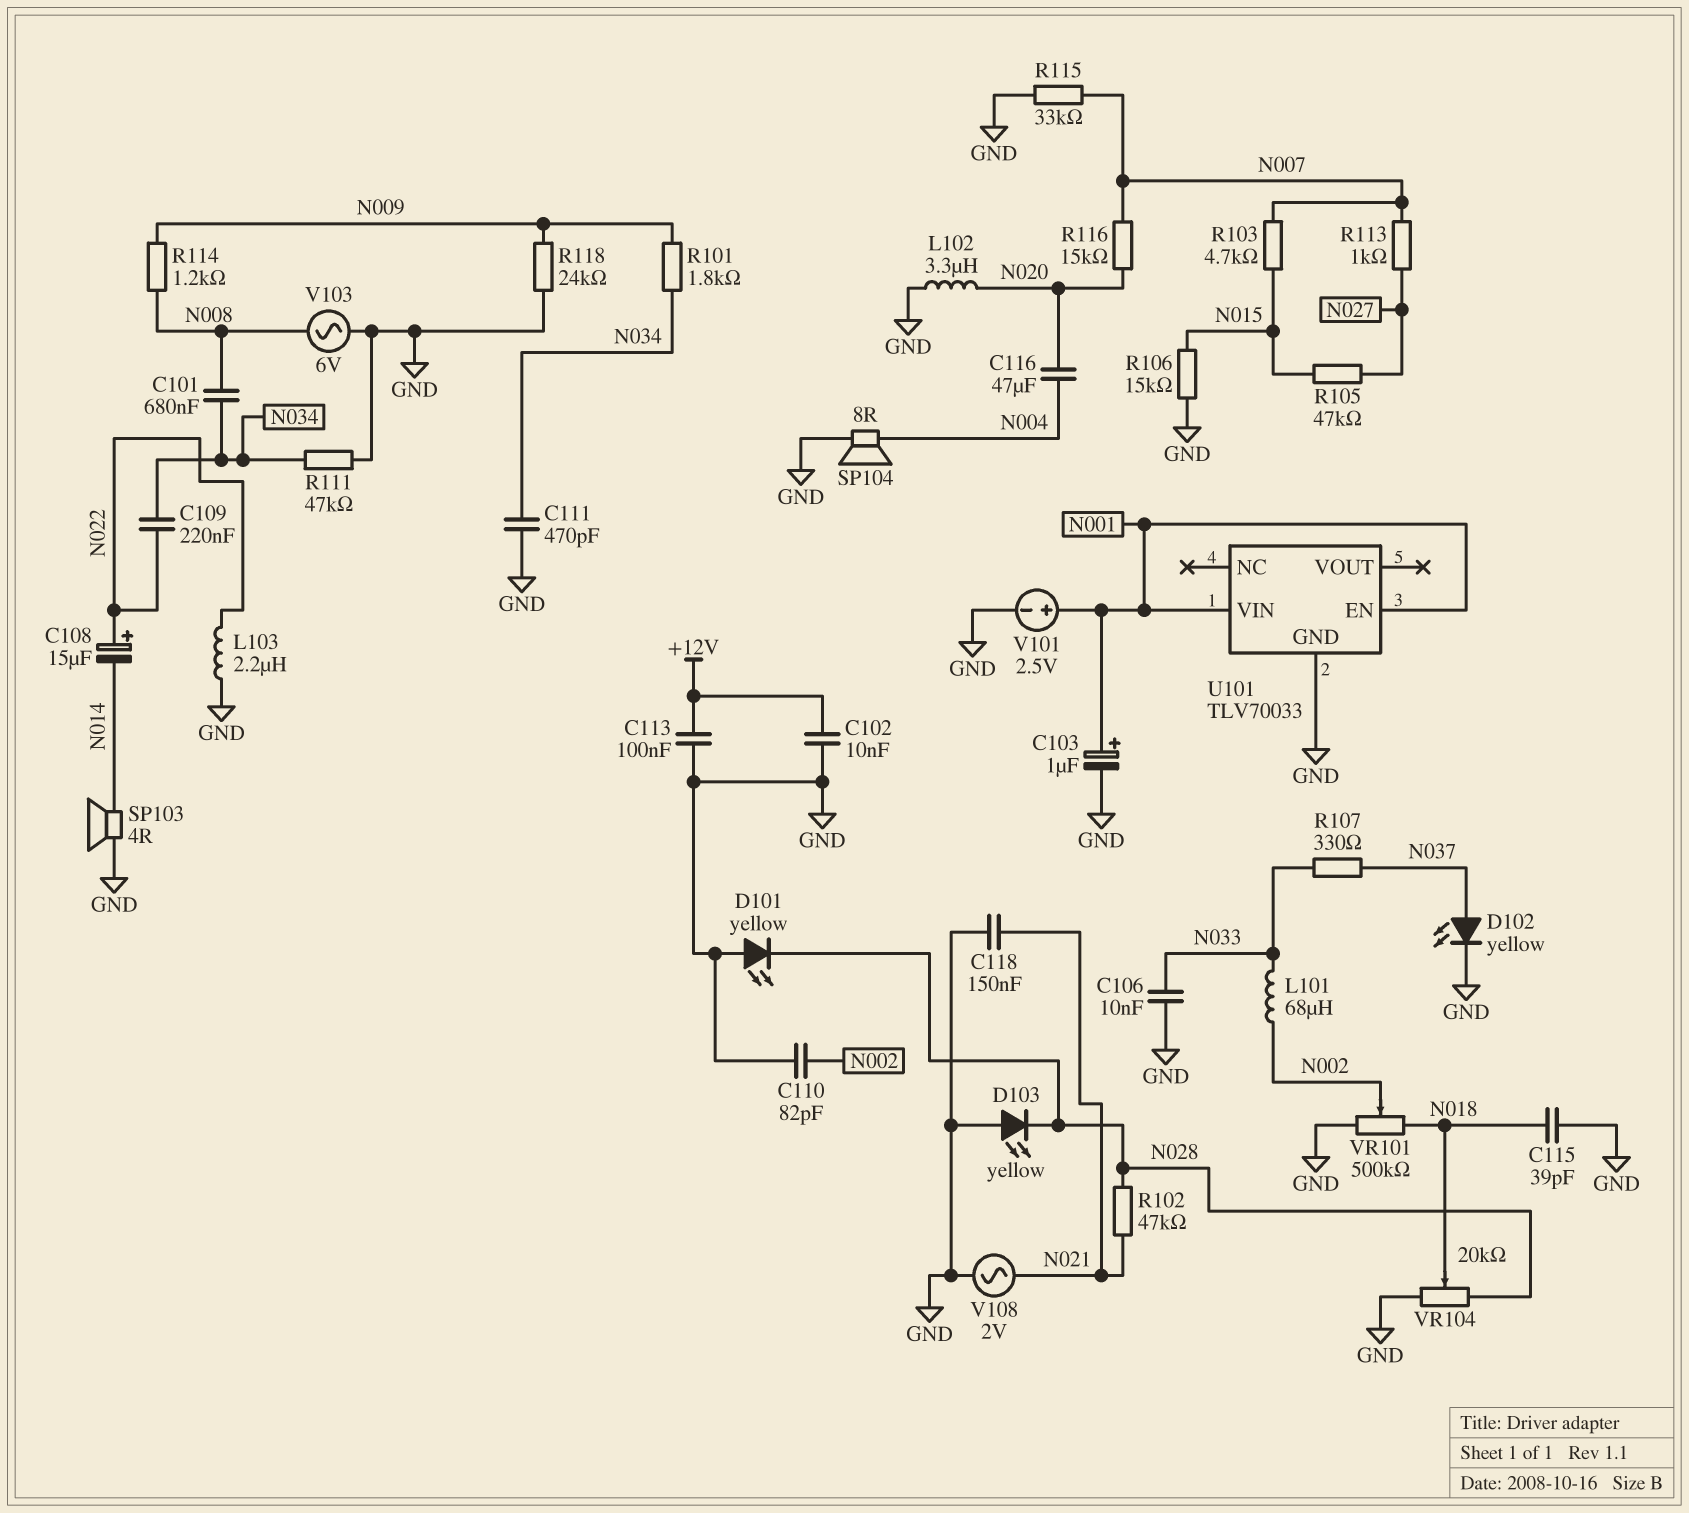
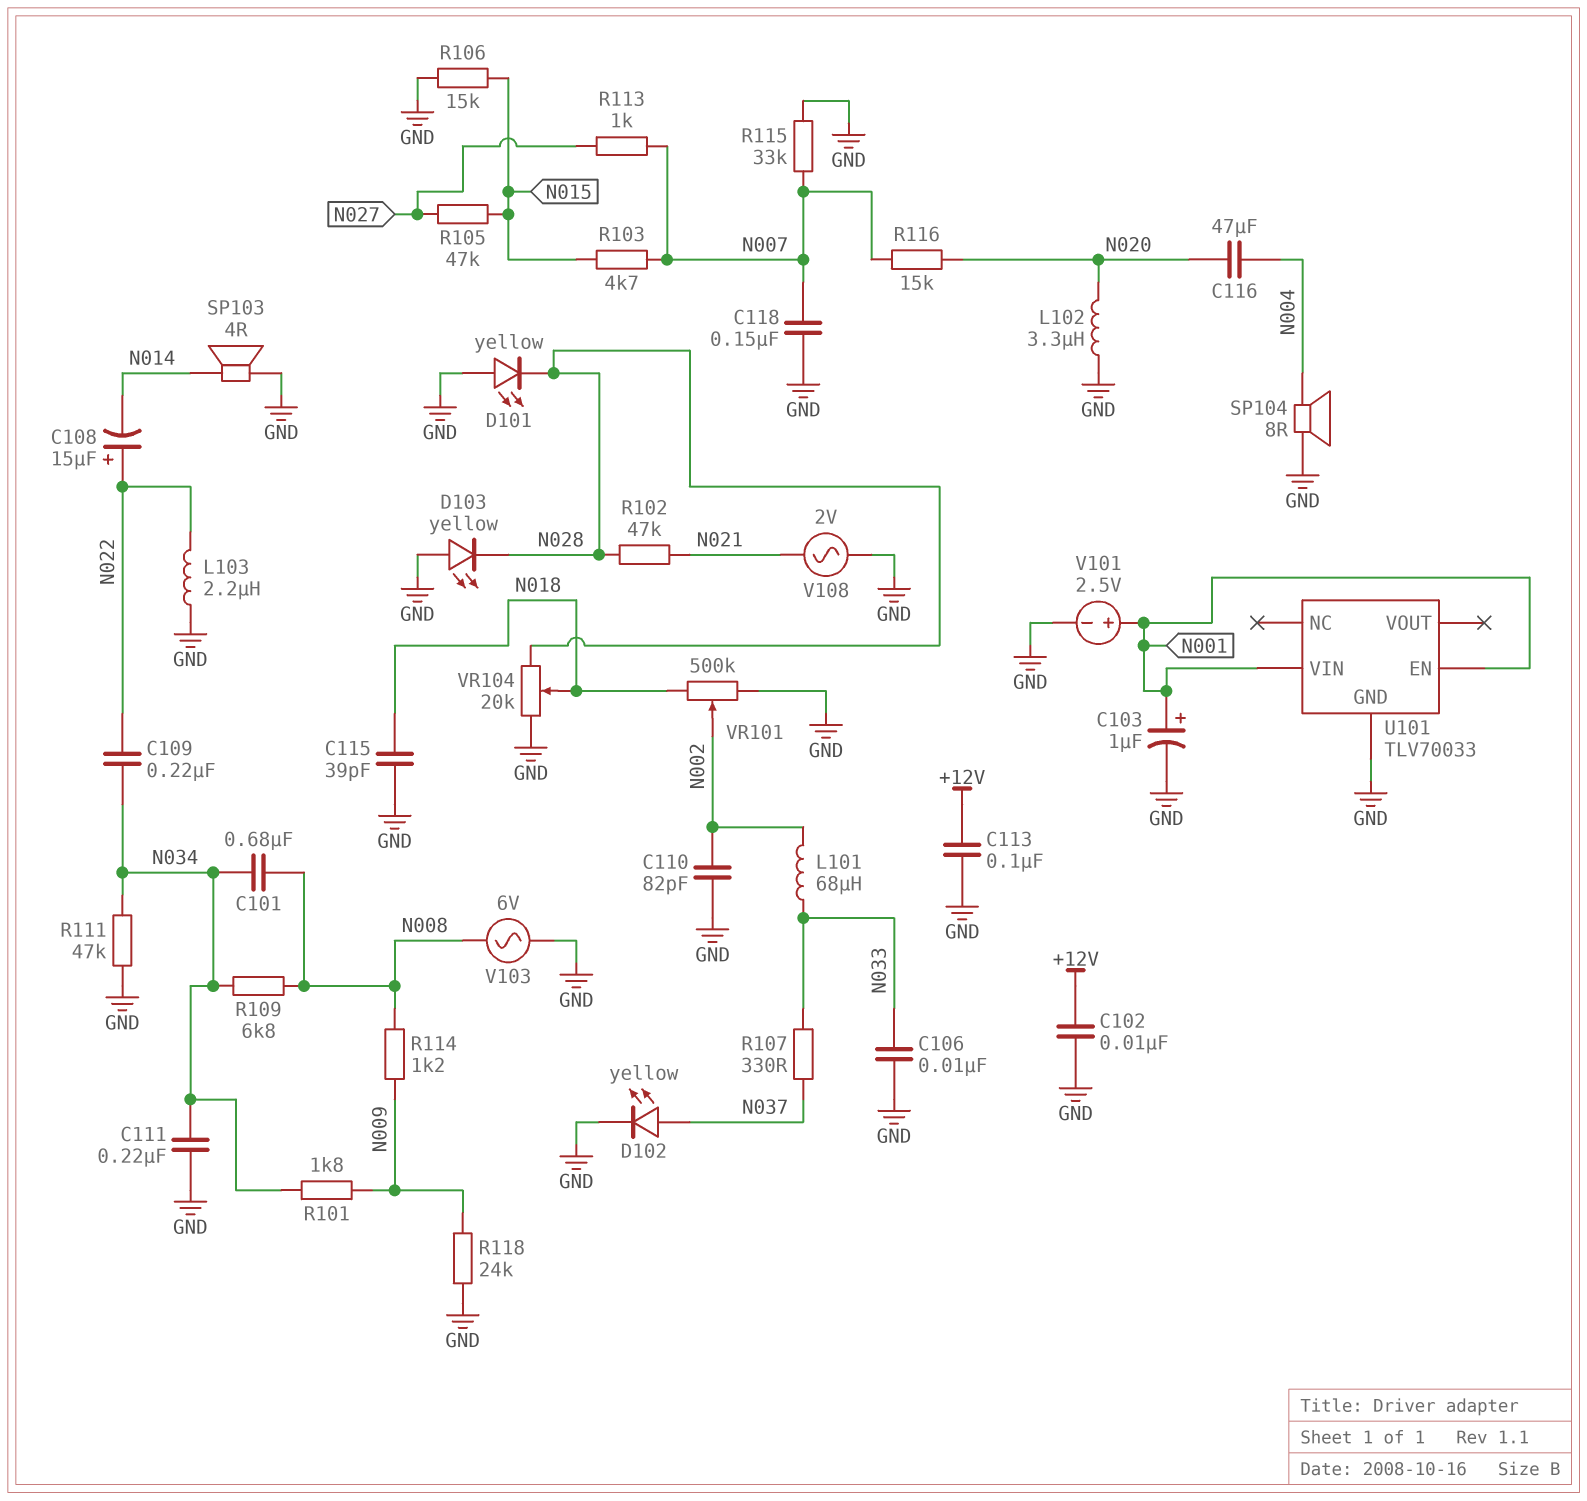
C111: 470pF (GND, N034) -> 220nF (GND, N034)
C118: 150nF (GND, N021) -> 150nF (GND, N007)
R109: none -> 6.8k (N008, N034)

